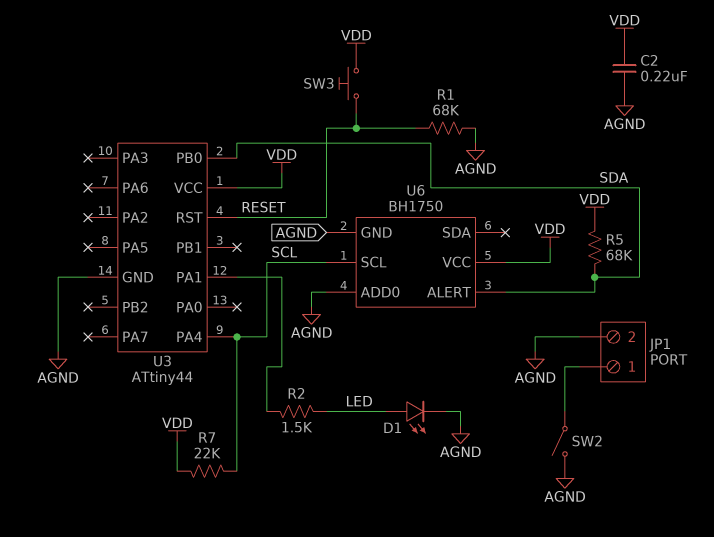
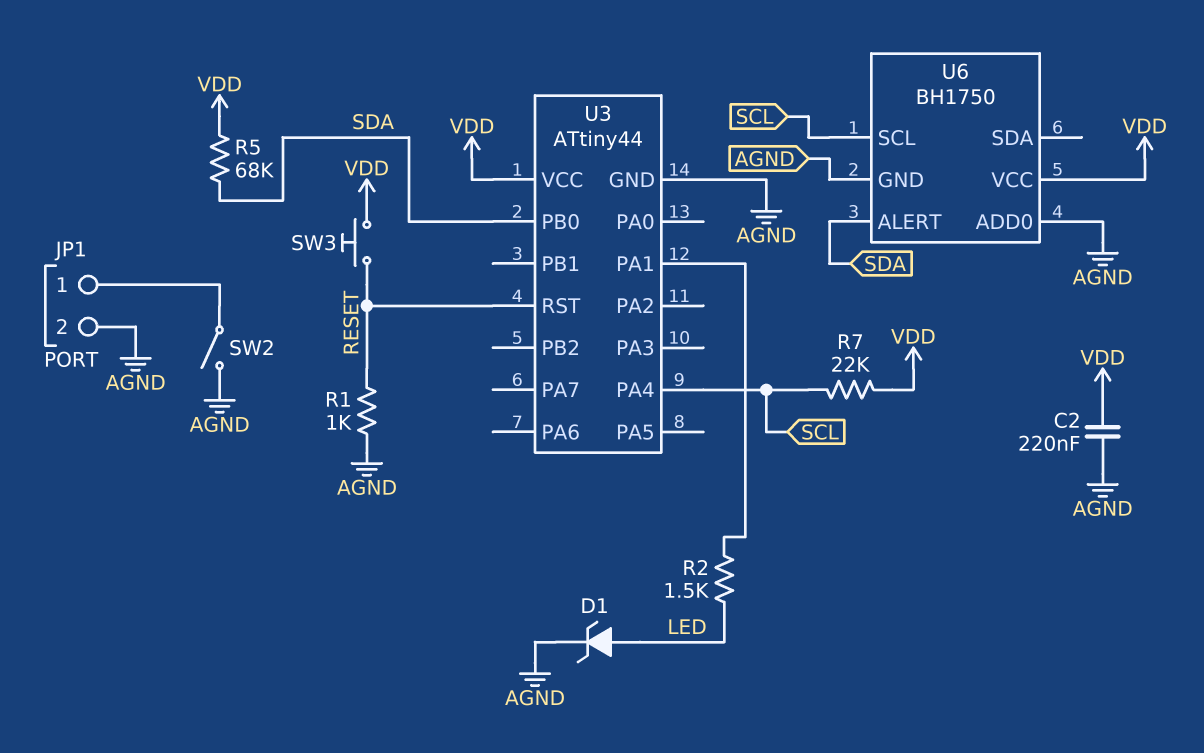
D1: LED (A LED, K AGND) -> zener (A LED, K AGND)
R1: 68k (AGND, RESET) -> 1k (AGND, RESET)

